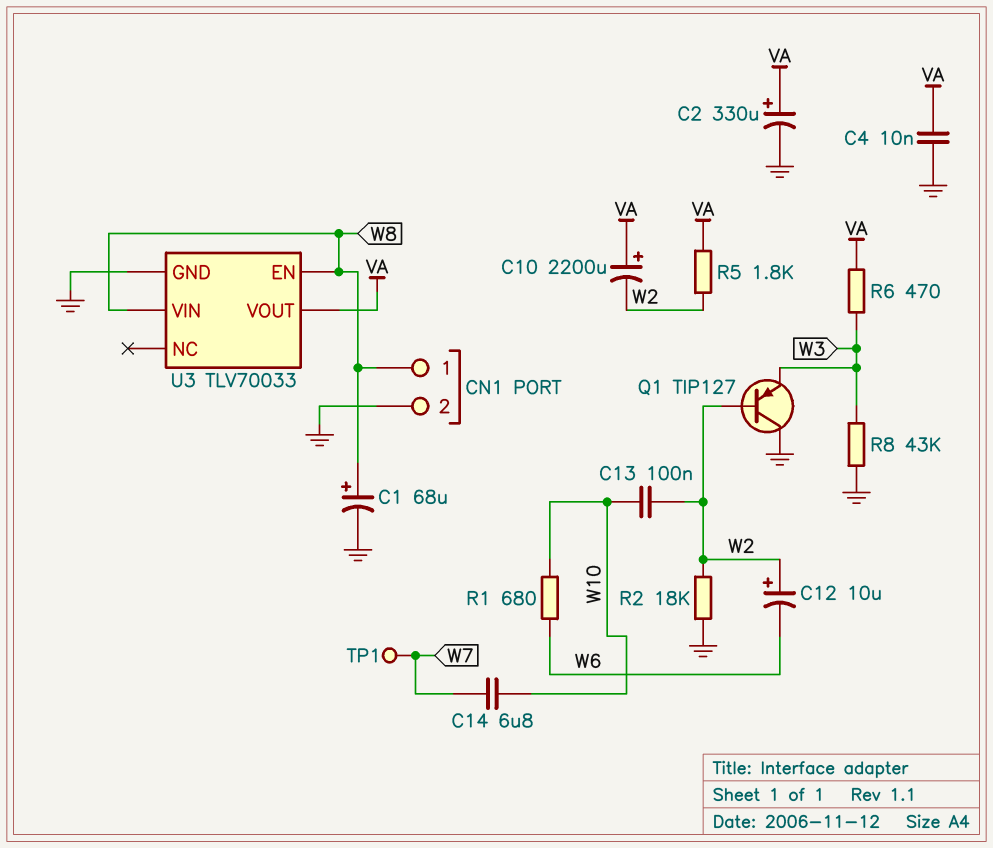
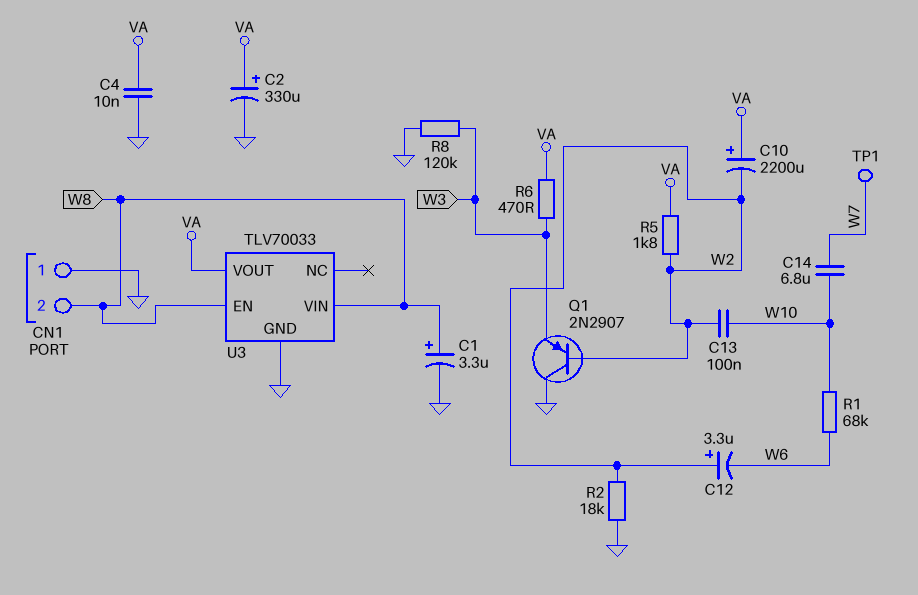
C1: 68uF (plus W8, minus GND) -> 3.3uF (plus W8, minus GND)
C12: 10uF (plus W2, minus W6) -> 3.3uF (plus W2, minus W6)
CN1 pin 1: W8 -> GND
CN1 pin 2: GND -> W8
Q1: PNP TIP127 (B W2, C GND, E W3) -> PNP 2N2907 (B W2, C GND, E W3)
R1: 680 (W6, W10) -> 68k (W6, W10)
R8: 43k (GND, W3) -> 120k (GND, W3)

